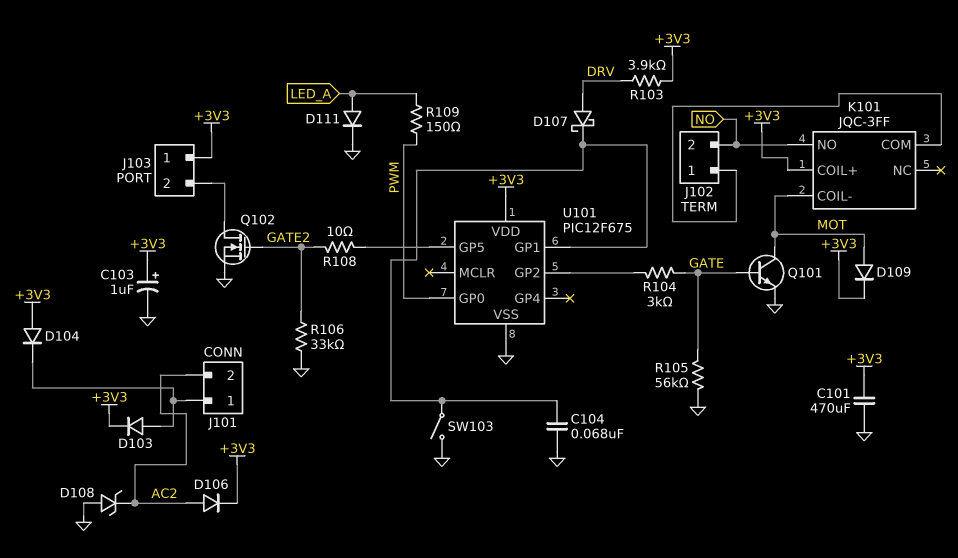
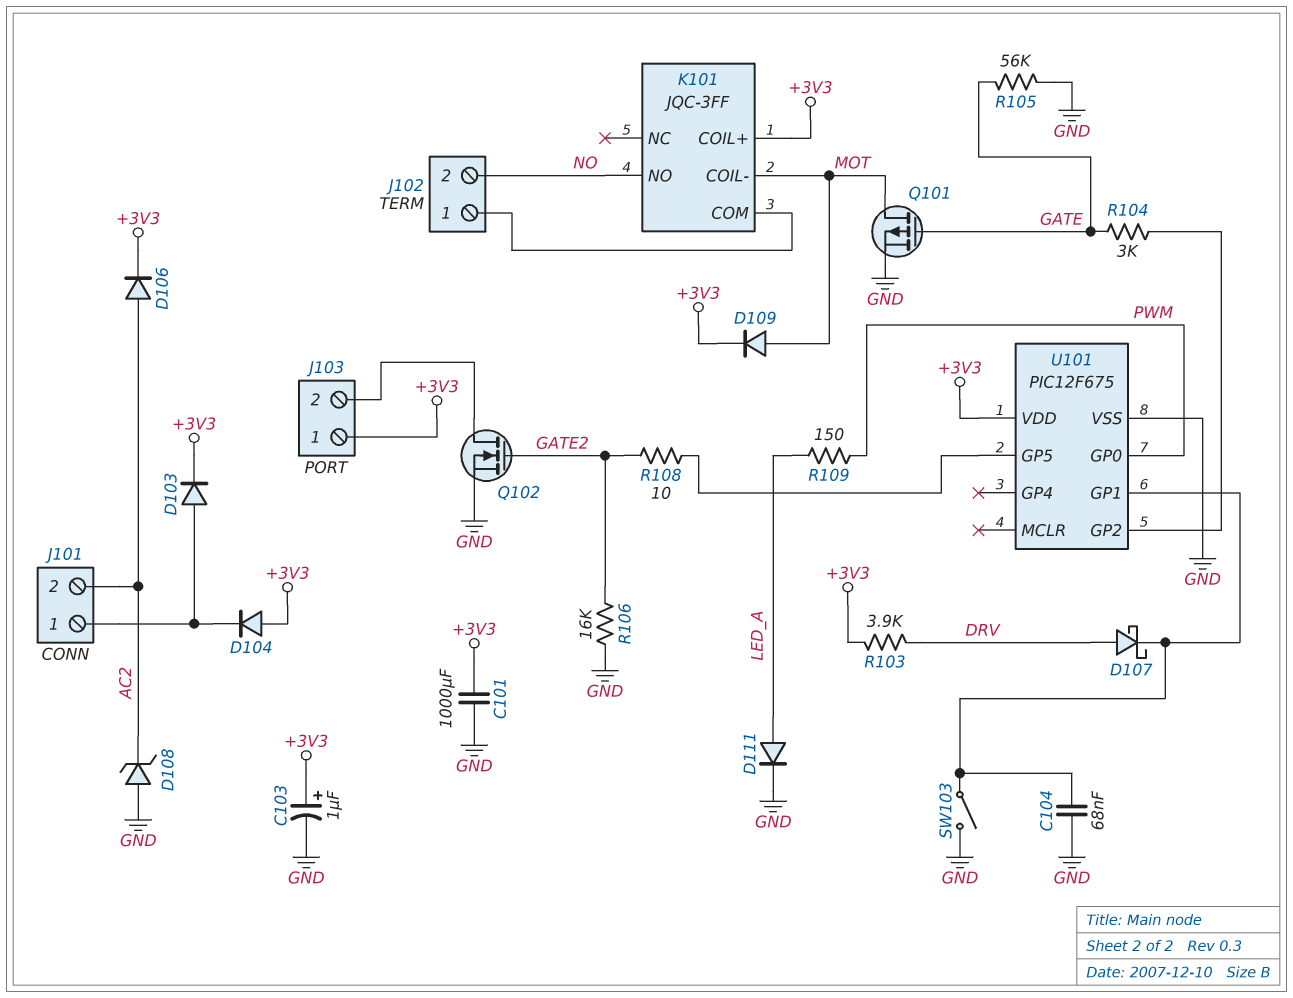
C101: 470uF (+3V3, GND) -> 1000uF (+3V3, GND)
Q101: NPN (B GATE, C MOT, E GND) -> PMOS (G GATE, D MOT, S GND)
R106: 33k (GATE2, GND) -> 16k (GATE2, GND)

